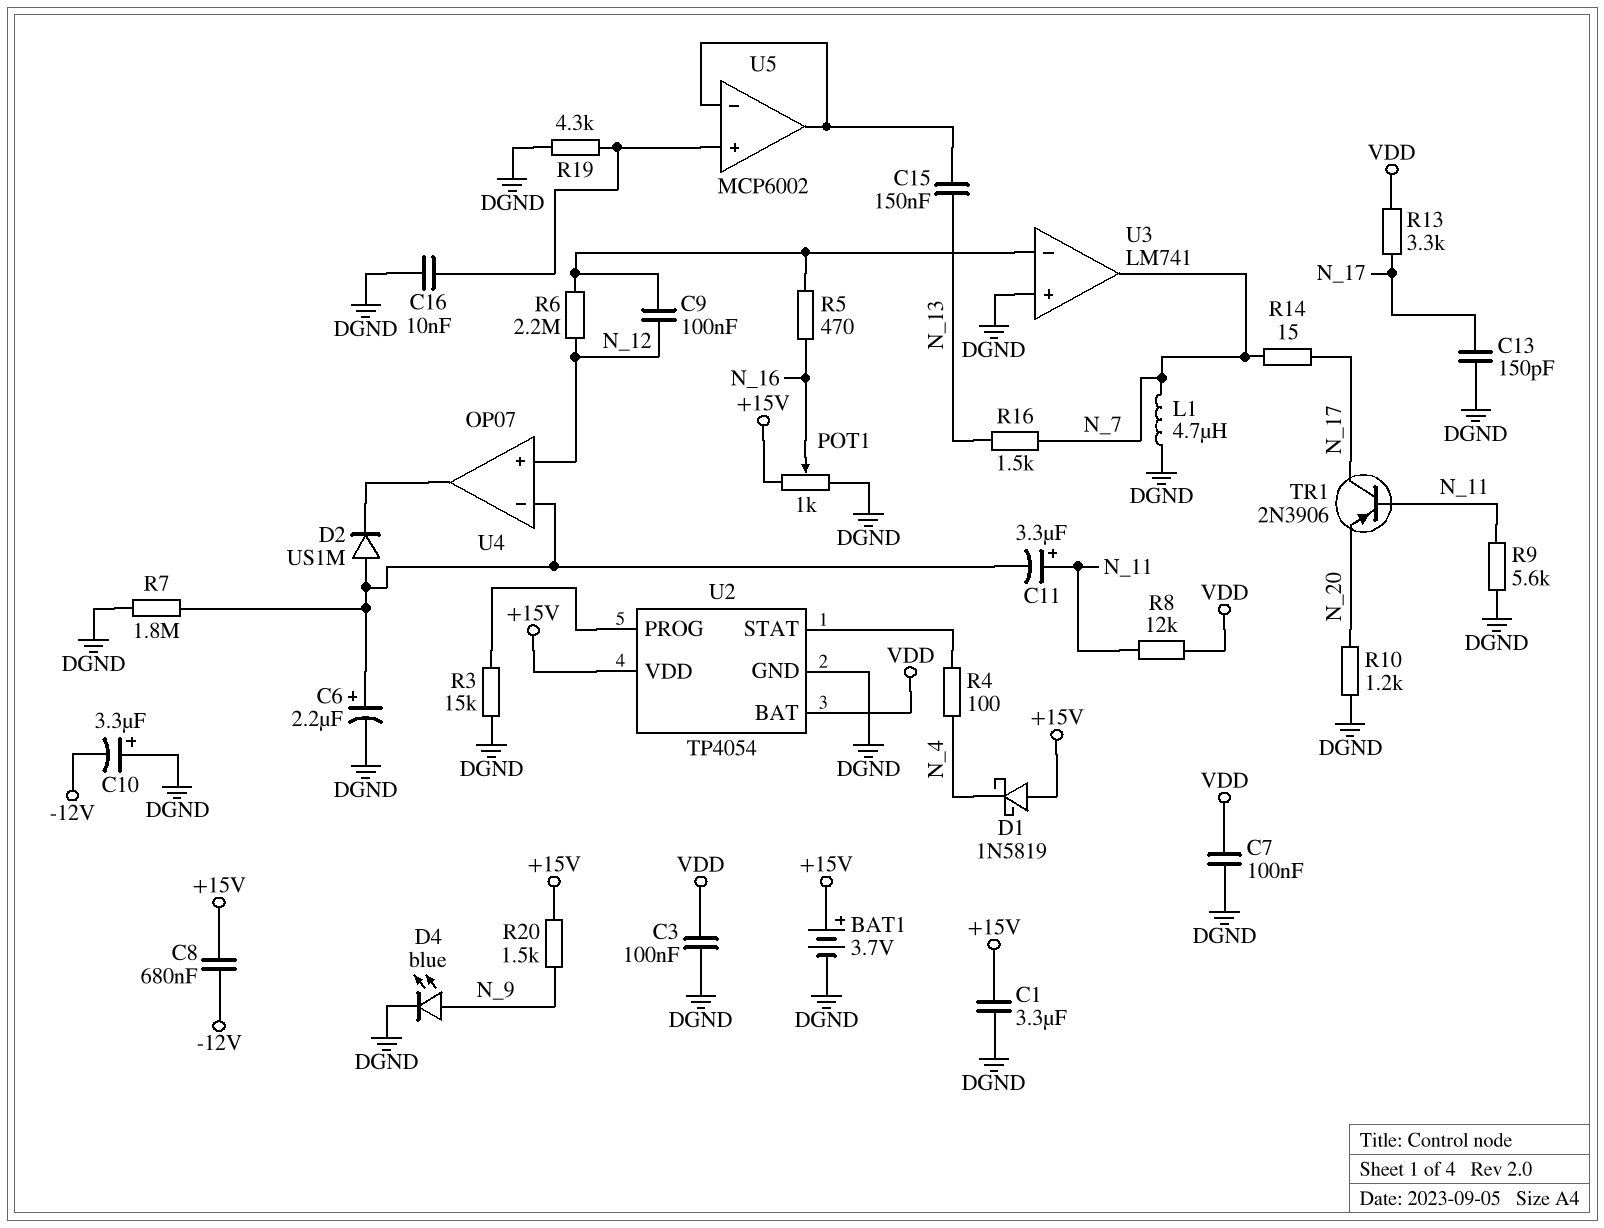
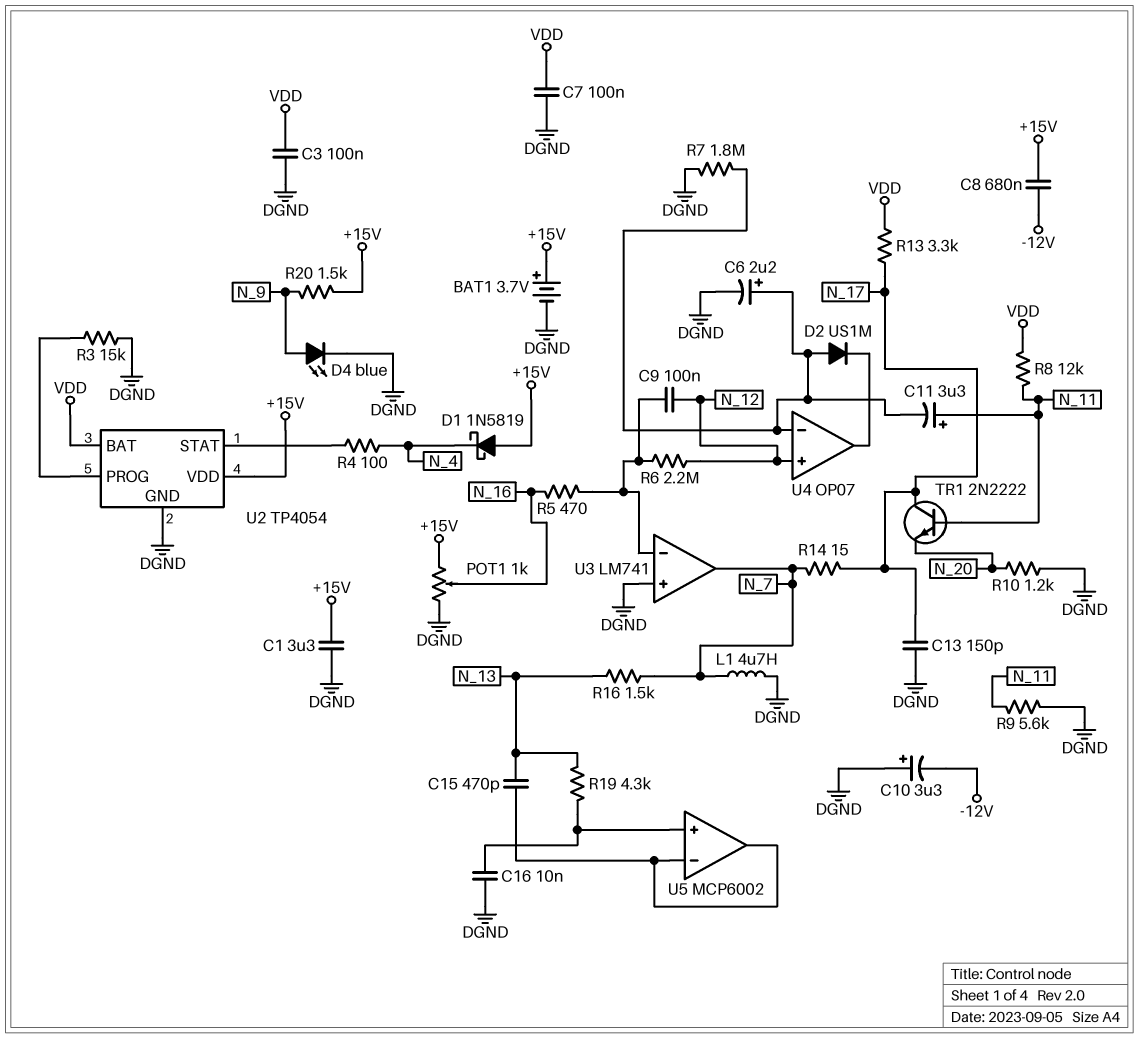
C15: 150nF (N_13, U5/in-) -> 470pF (N_13, U5/in-)
R19: 4.3k (DGND, U5/in+) -> 4.3k (N_13, U5/in+)
TR1: PNP 2N3906 (B N_11, C N_17, E N_20) -> NPN 2N2222 (B N_11, C N_17, E N_20)

